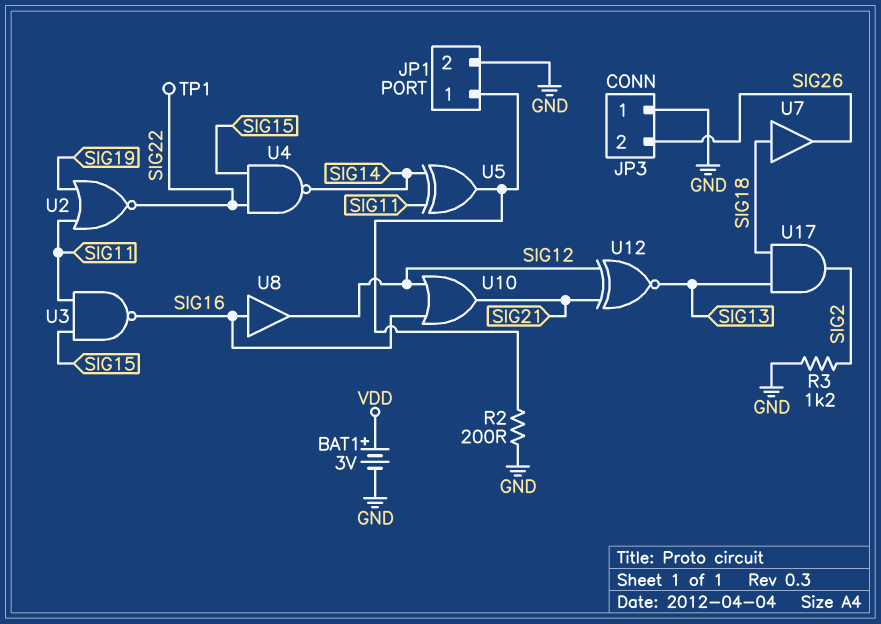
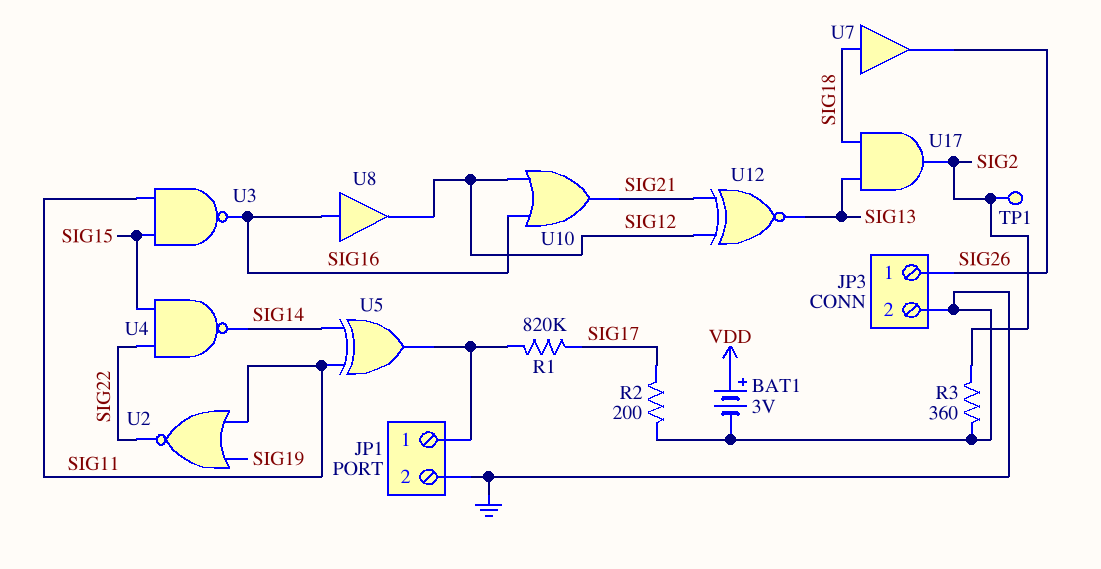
JP3 pin 1: GND -> SIG26
JP3 pin 2: SIG26 -> GND
R1: none -> 820k (JP1/1, SIG17)
R2: 200 (GND, JP1/1) -> 200 (GND, SIG17)
R3: 1.2k (GND, SIG2) -> 360 (GND, SIG2)
TP1: test point (SIG22) -> test point (SIG2)

